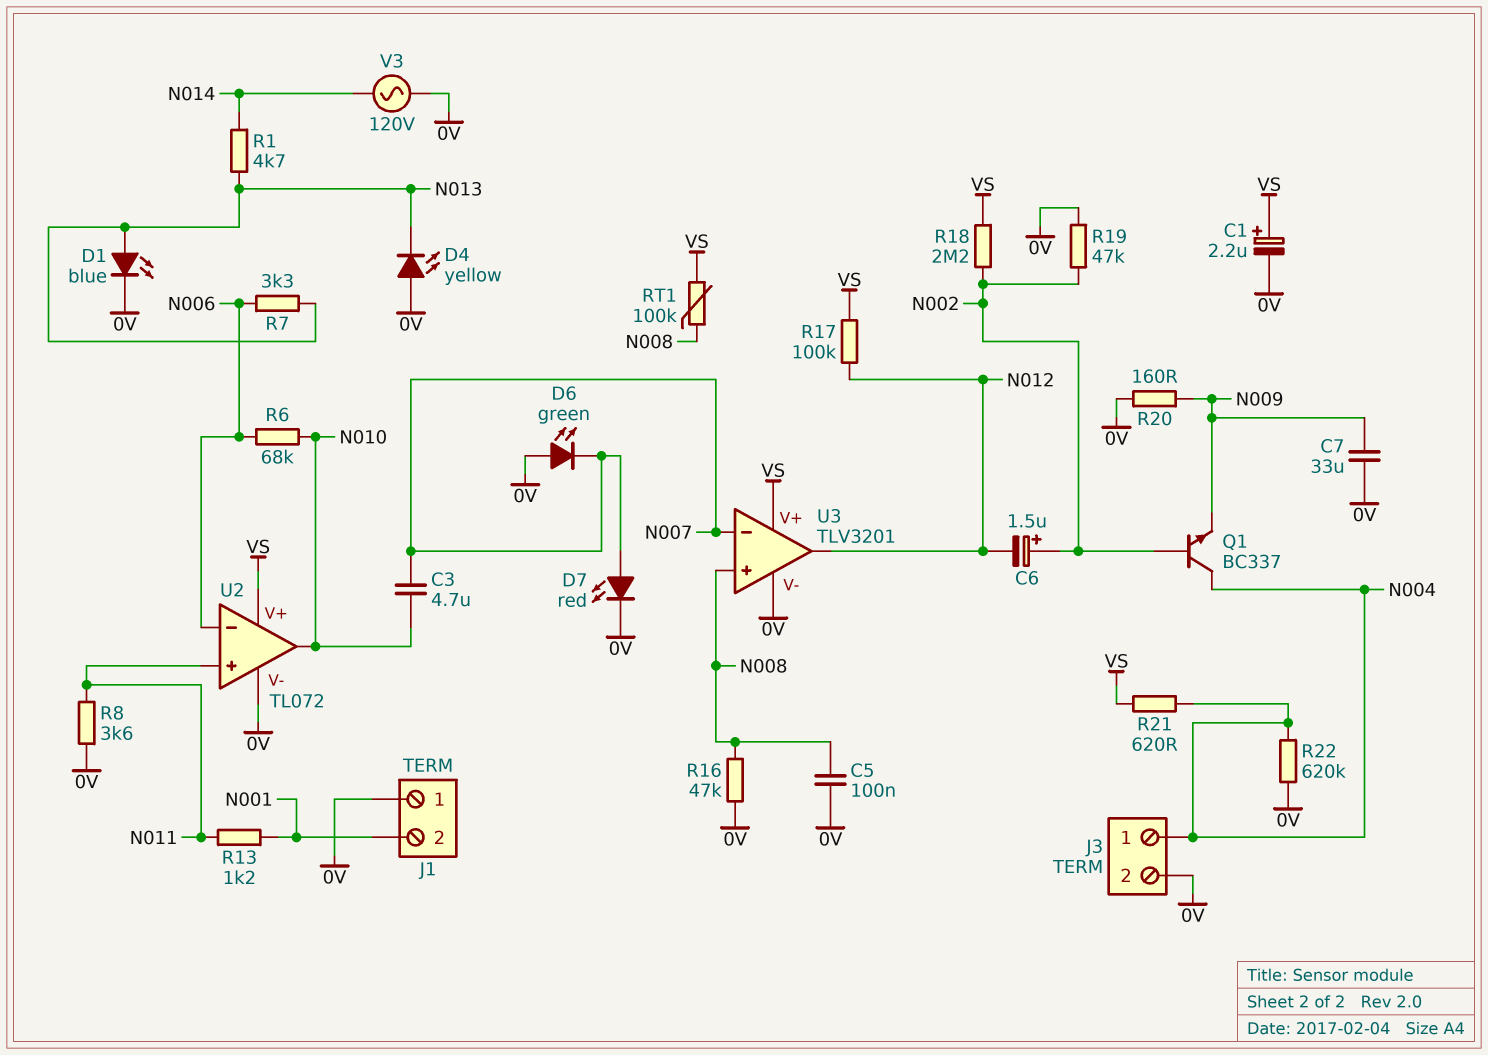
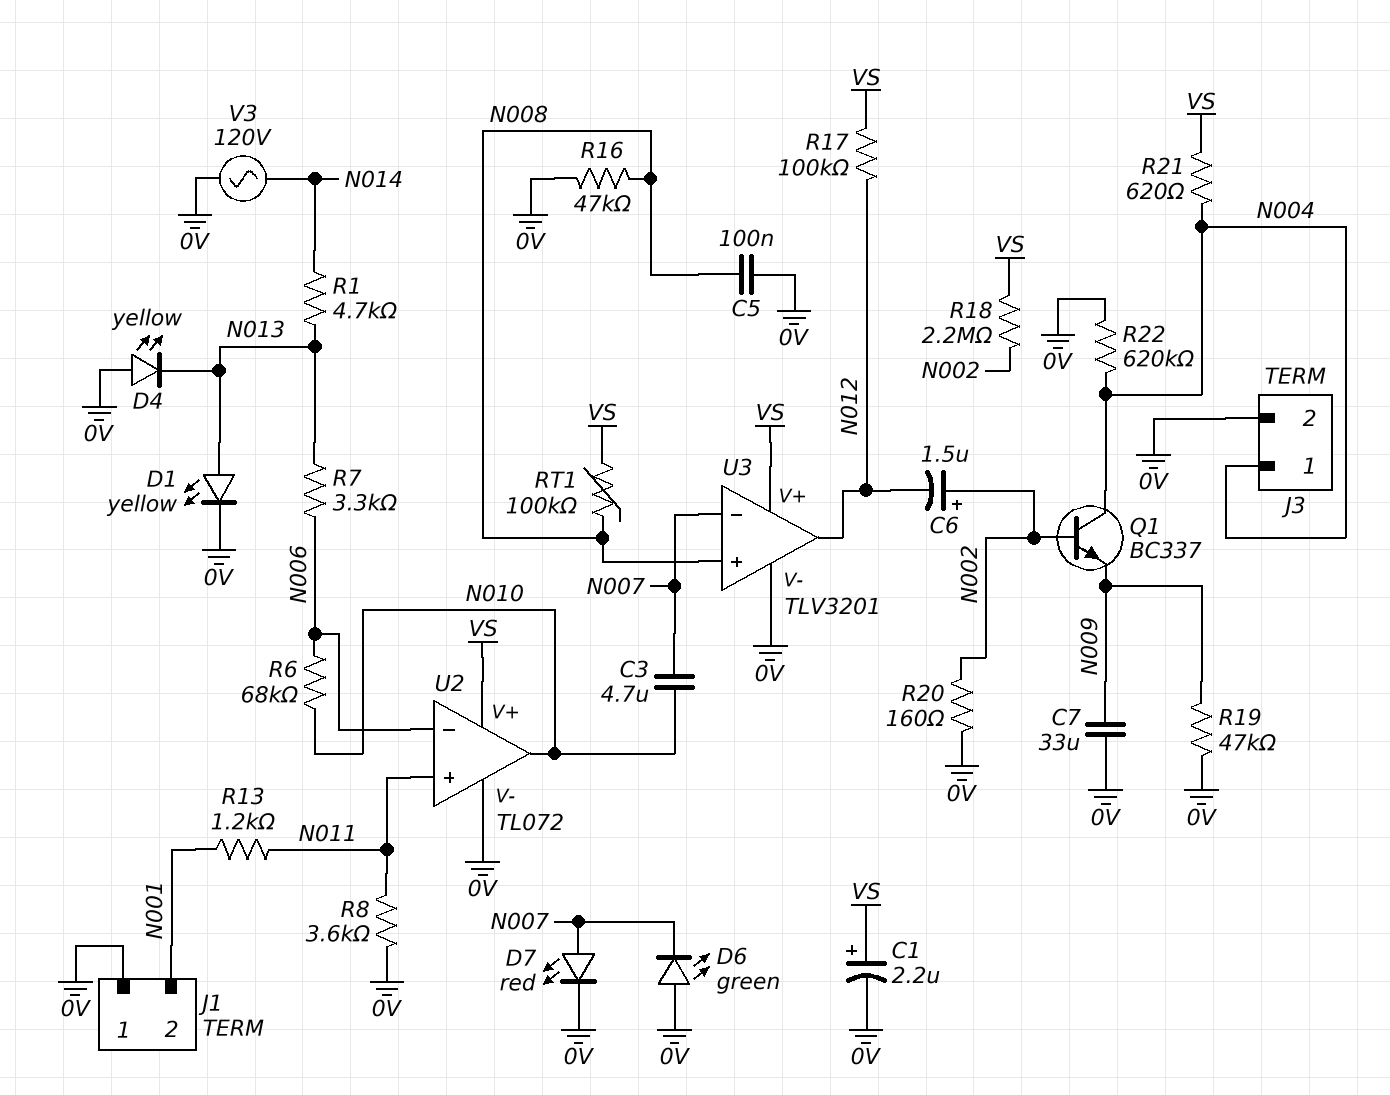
D1: LED blue (A N013, K 0V) -> LED yellow (A N013, K 0V)
R19: 47k (0V, N002) -> 47k (0V, N009)
R20: 160 (0V, N009) -> 160 (0V, N002)

